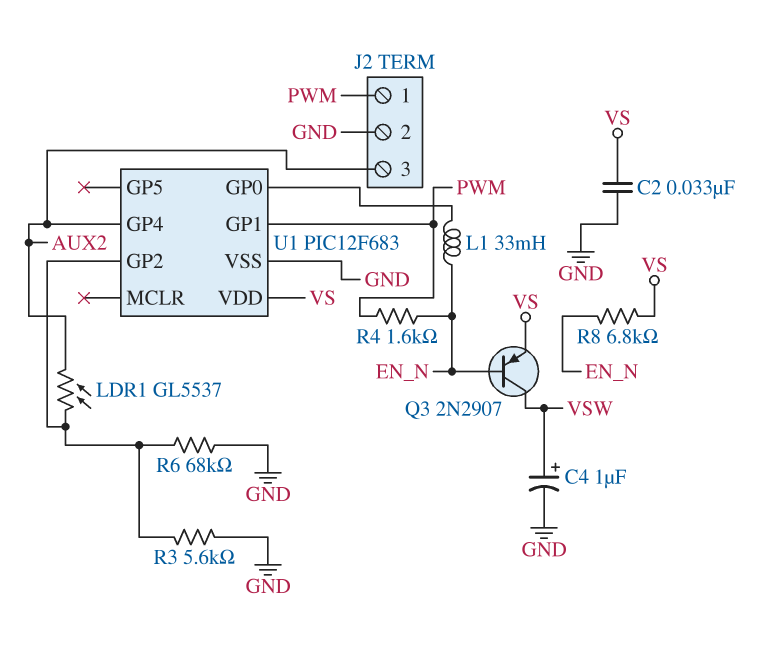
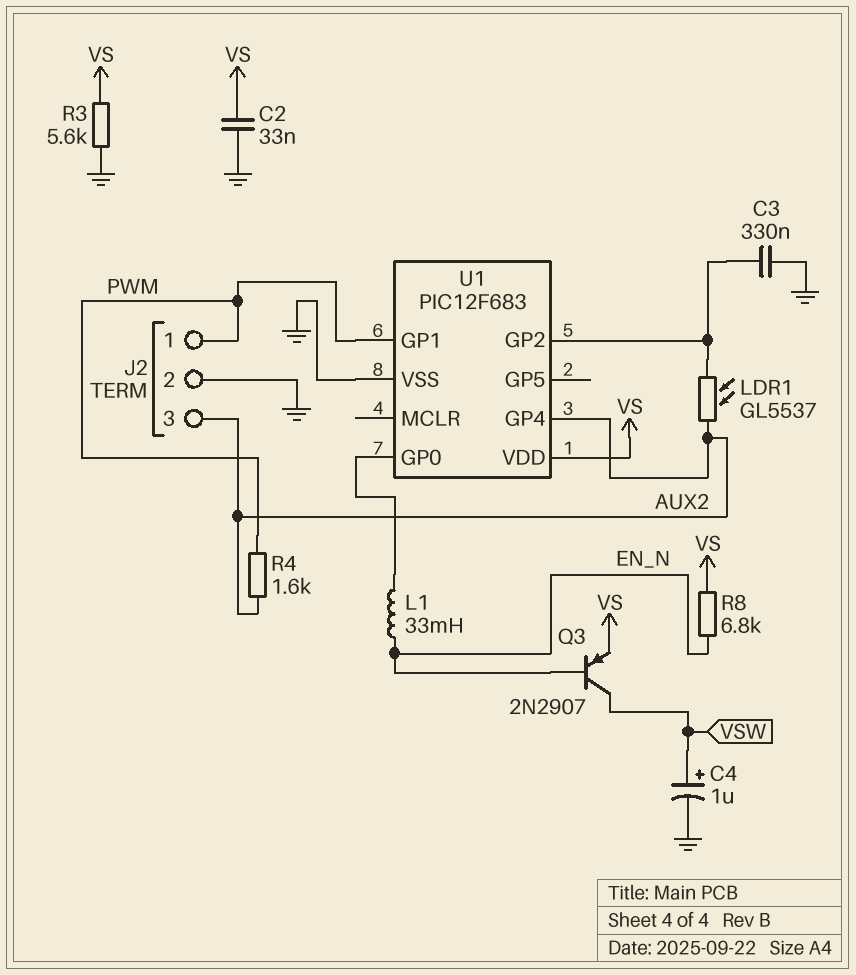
C3: none -> 330nF (GND, U1/GP2)
R3: 5.6k (GND, U1/GP2) -> 5.6k (GND, VS)
R4: 1.6k (EN_N, PWM) -> 1.6k (AUX2, PWM)
R6: 68k (GND, U1/GP2) -> none

